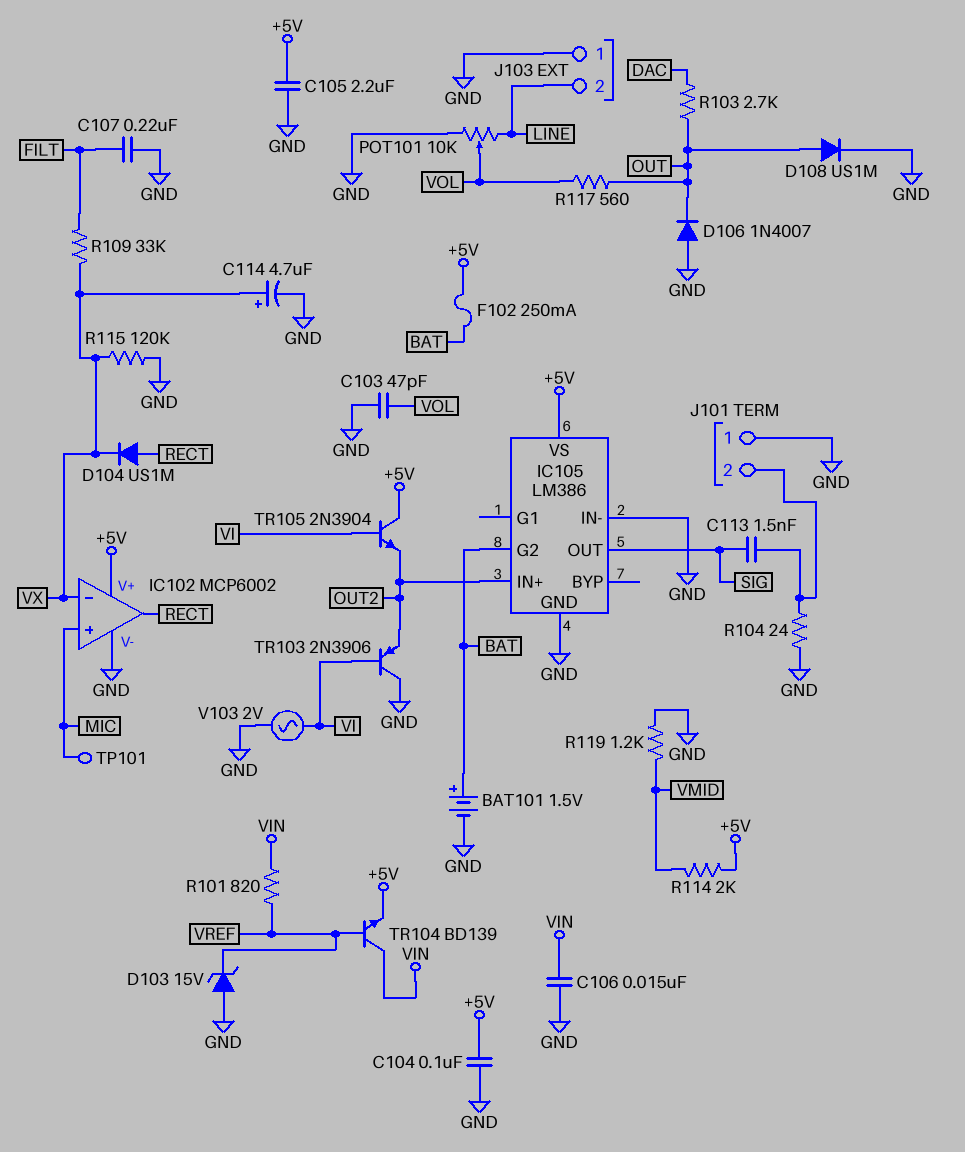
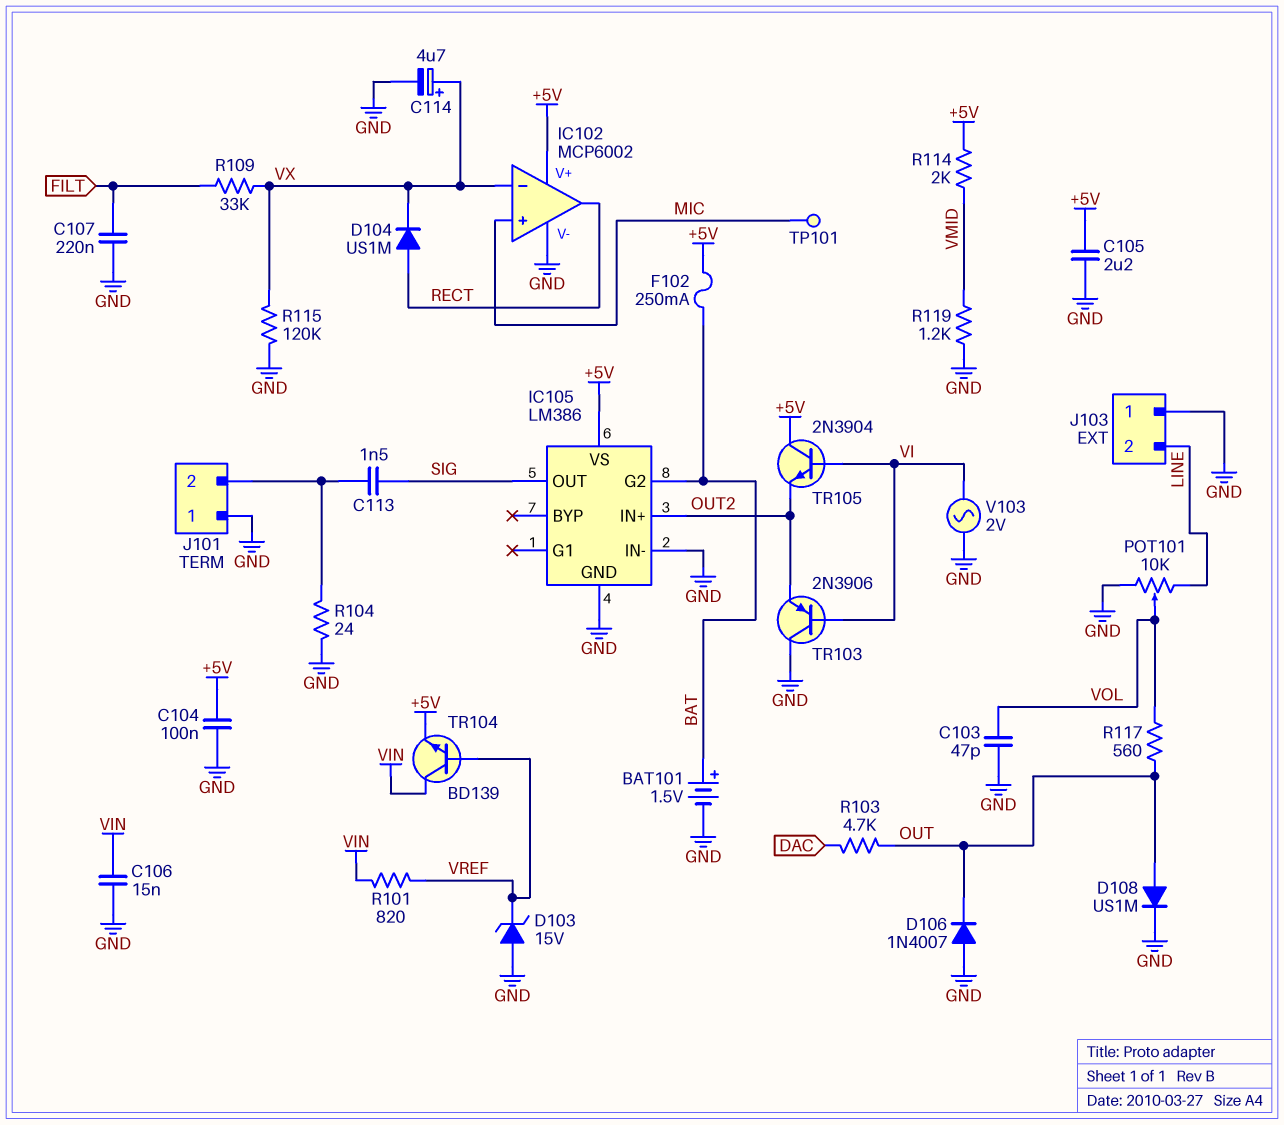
R103: 2.7k (DAC, OUT) -> 4.7k (DAC, OUT)

